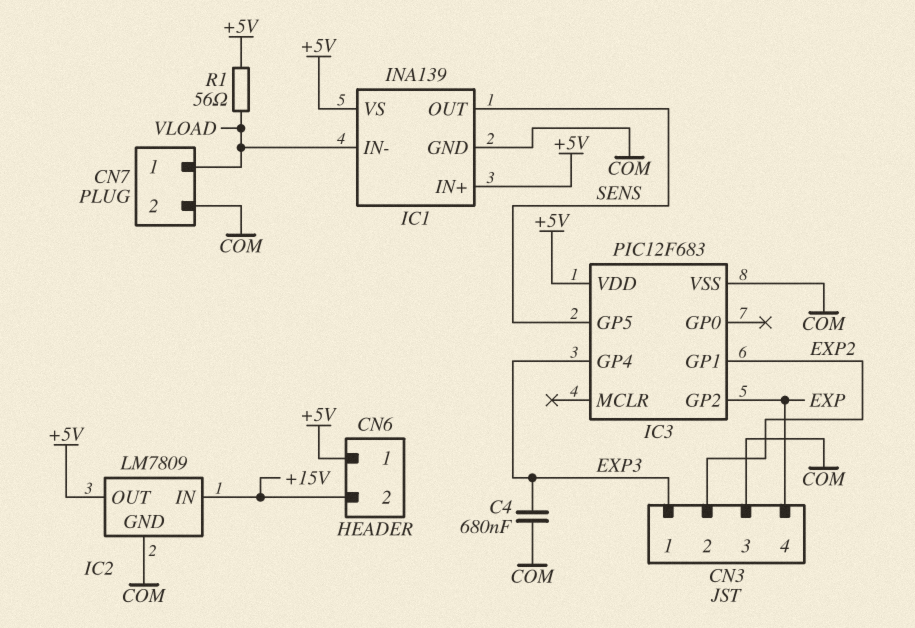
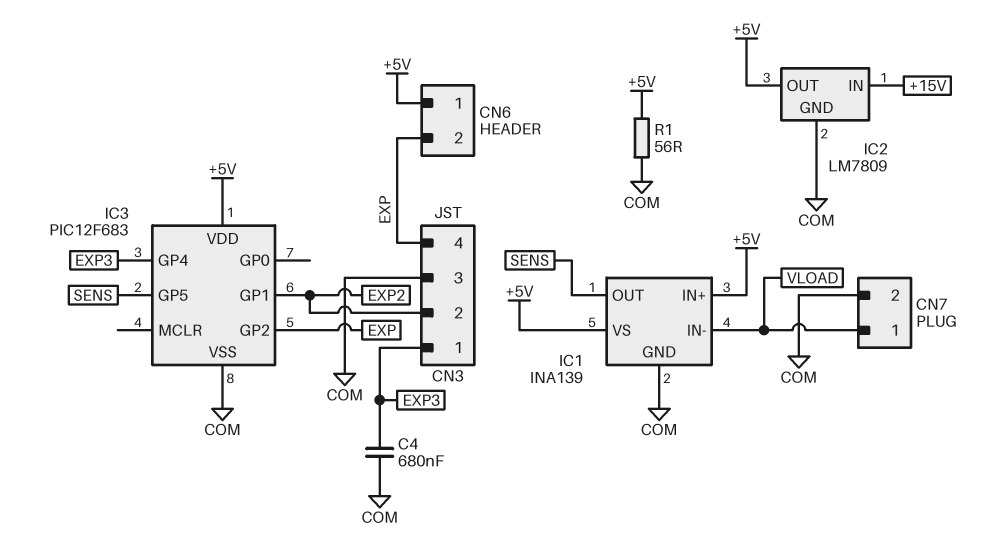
CN6 pin 2: +15V -> EXP
R1: 56 (+5V, VLOAD) -> 56 (+5V, COM)

